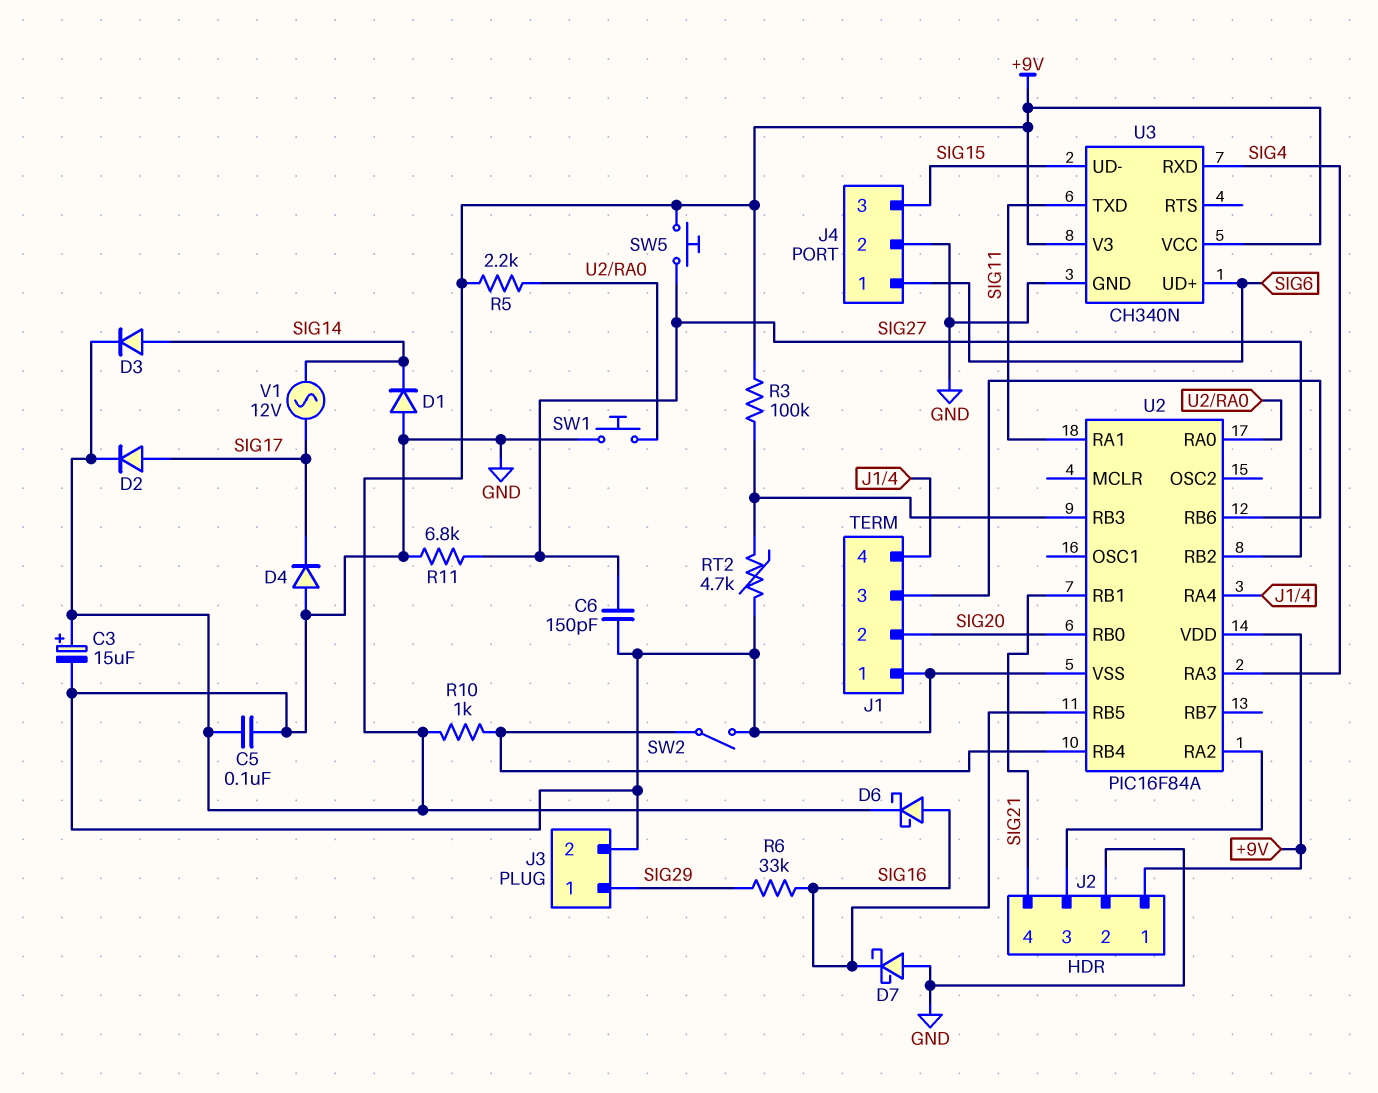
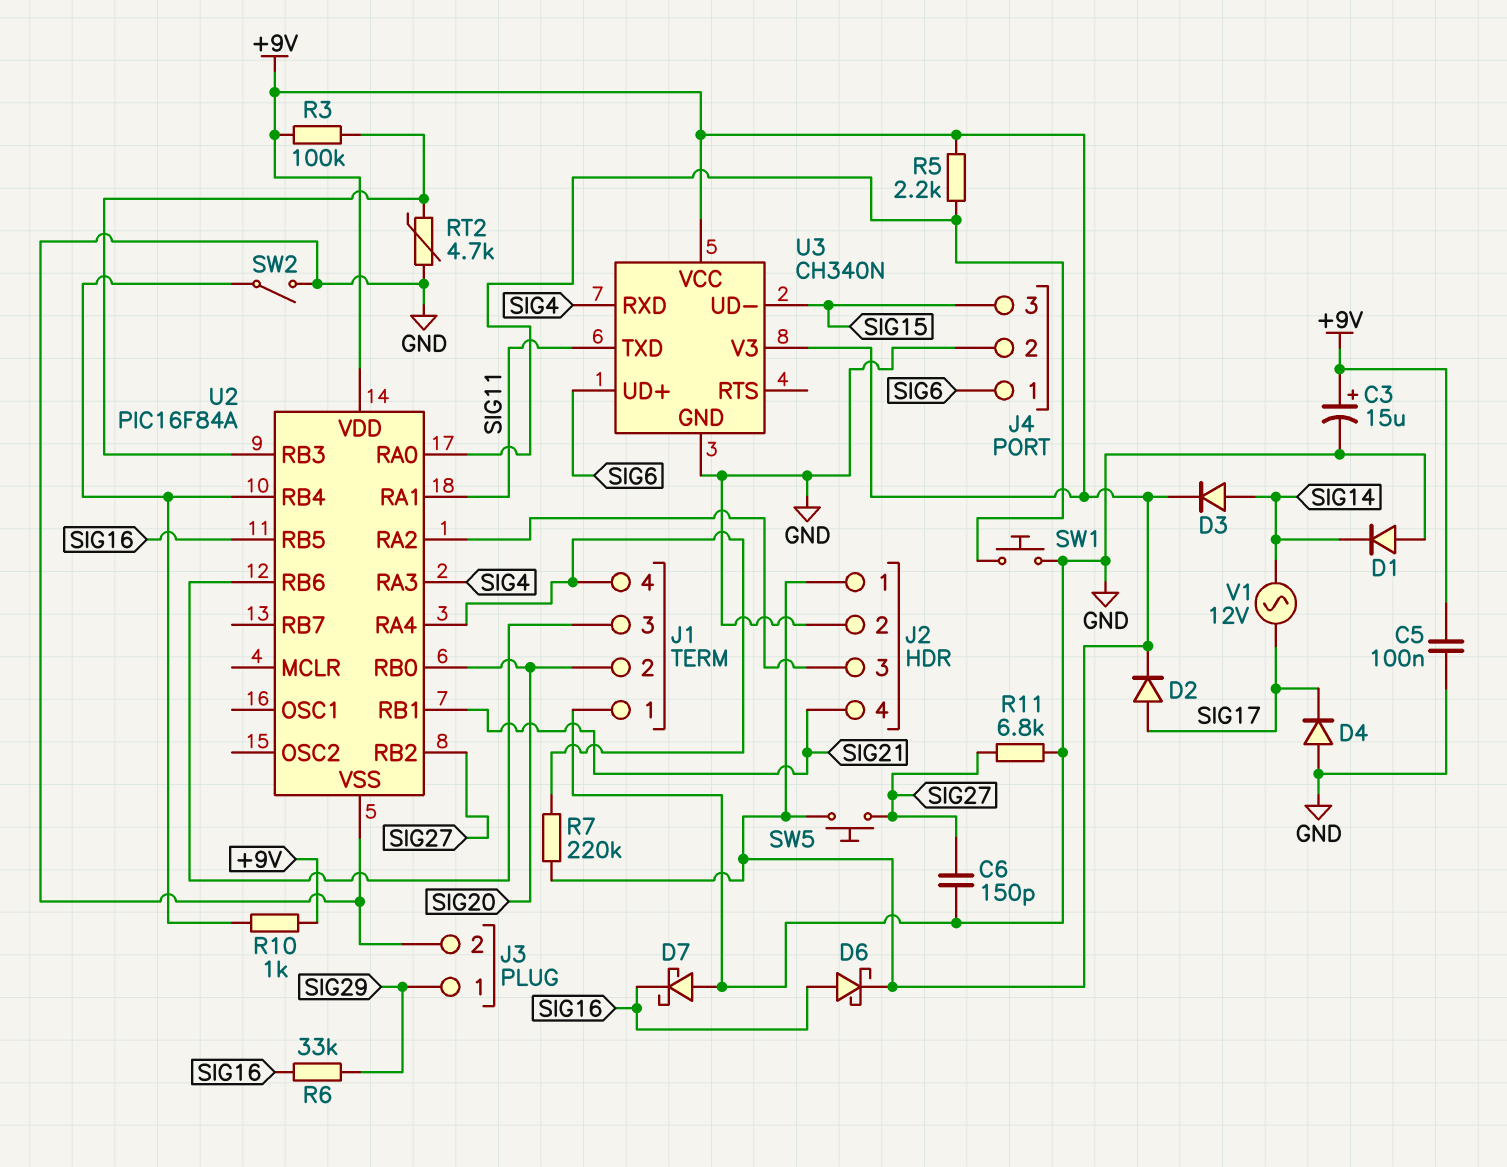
R7: none -> 220k (+9V, J1/4)

